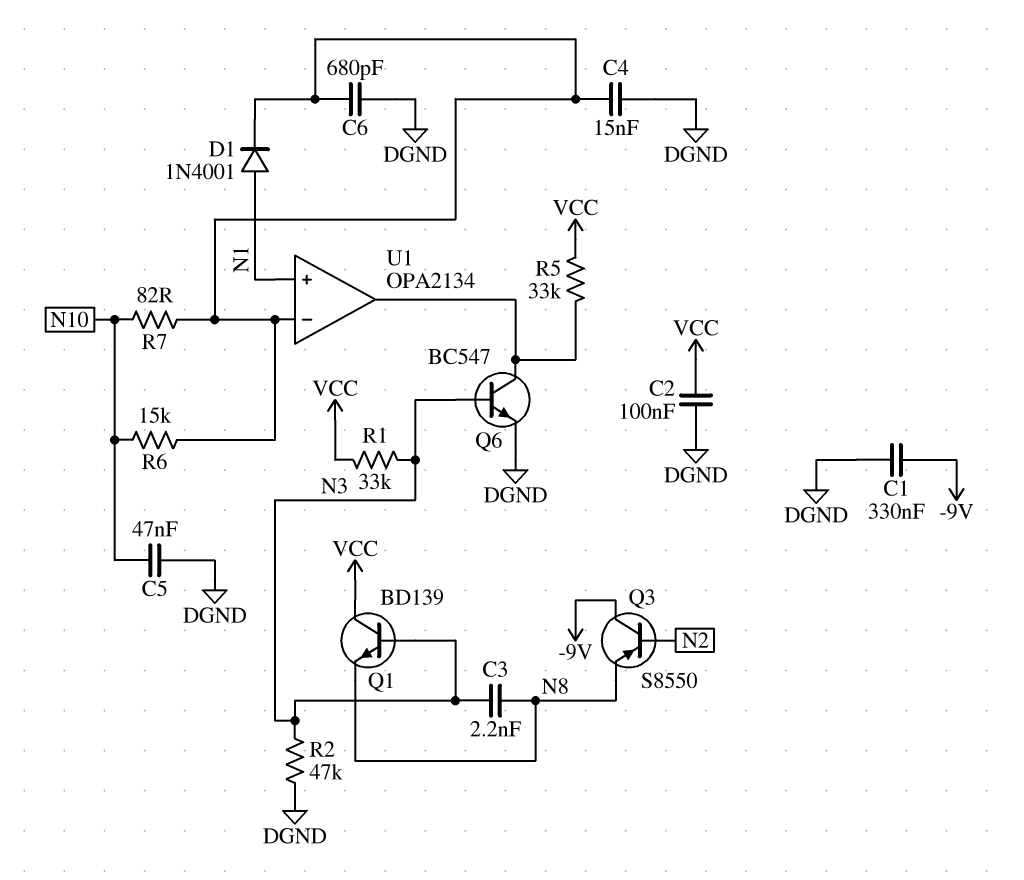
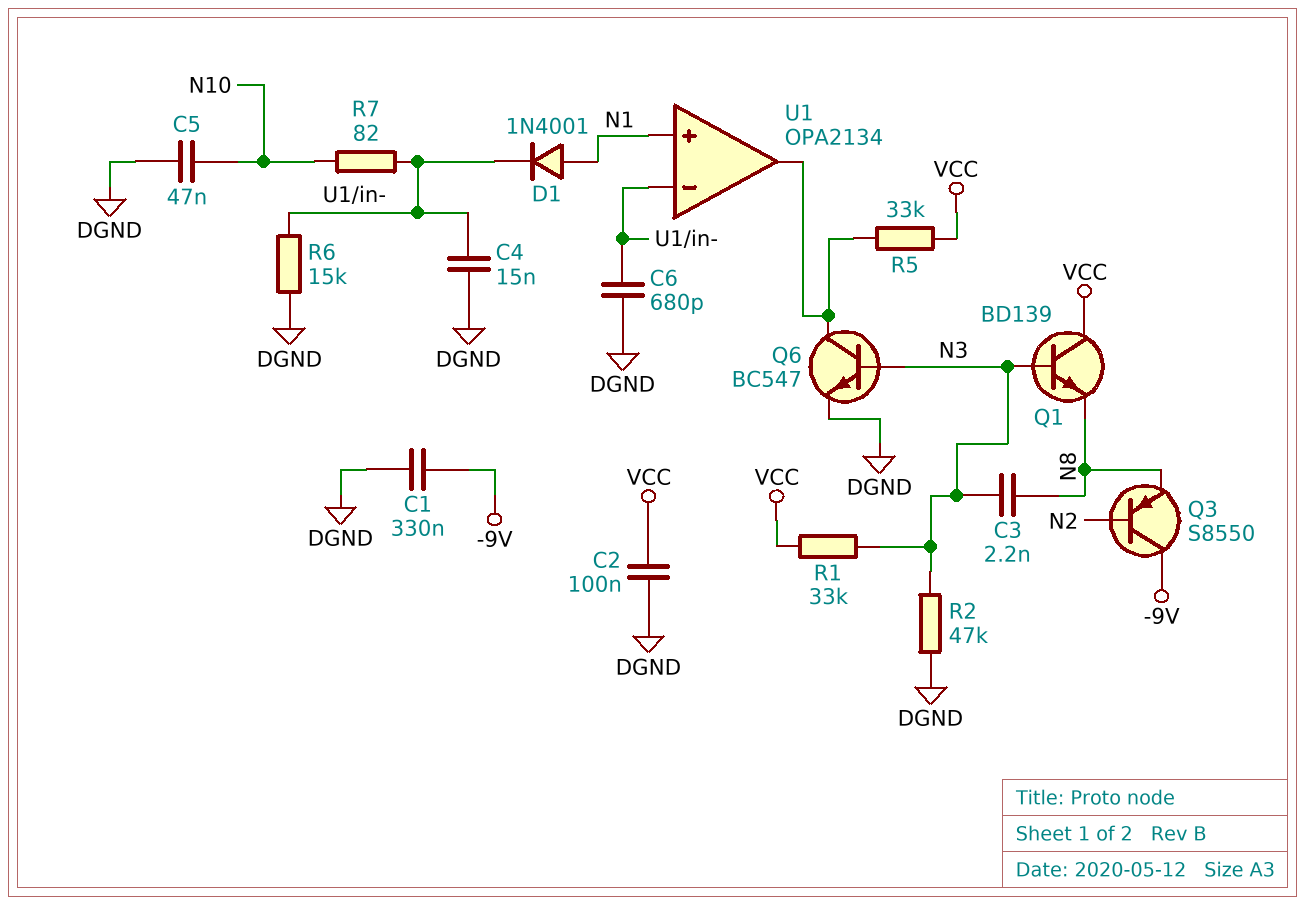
R6: 15k (N10, U1/in-) -> 15k (DGND, U1/in-)

